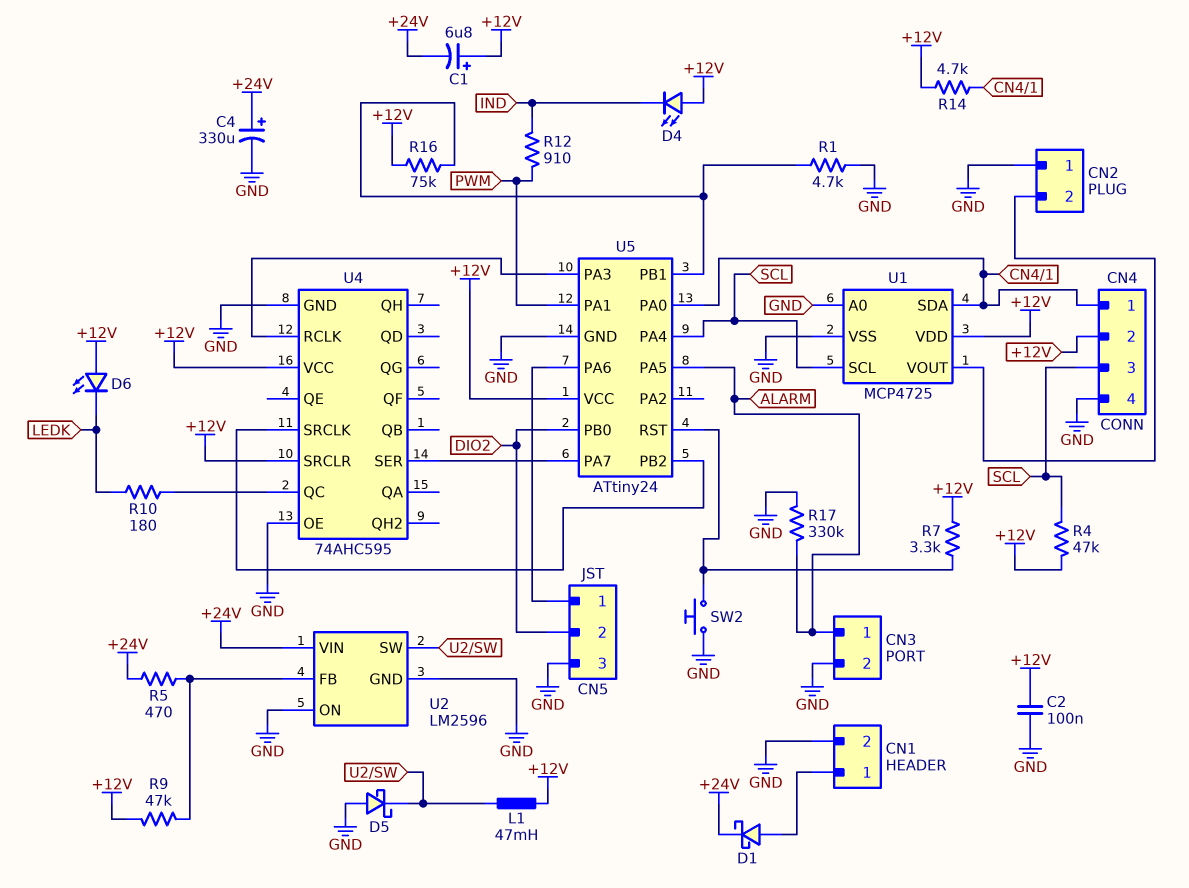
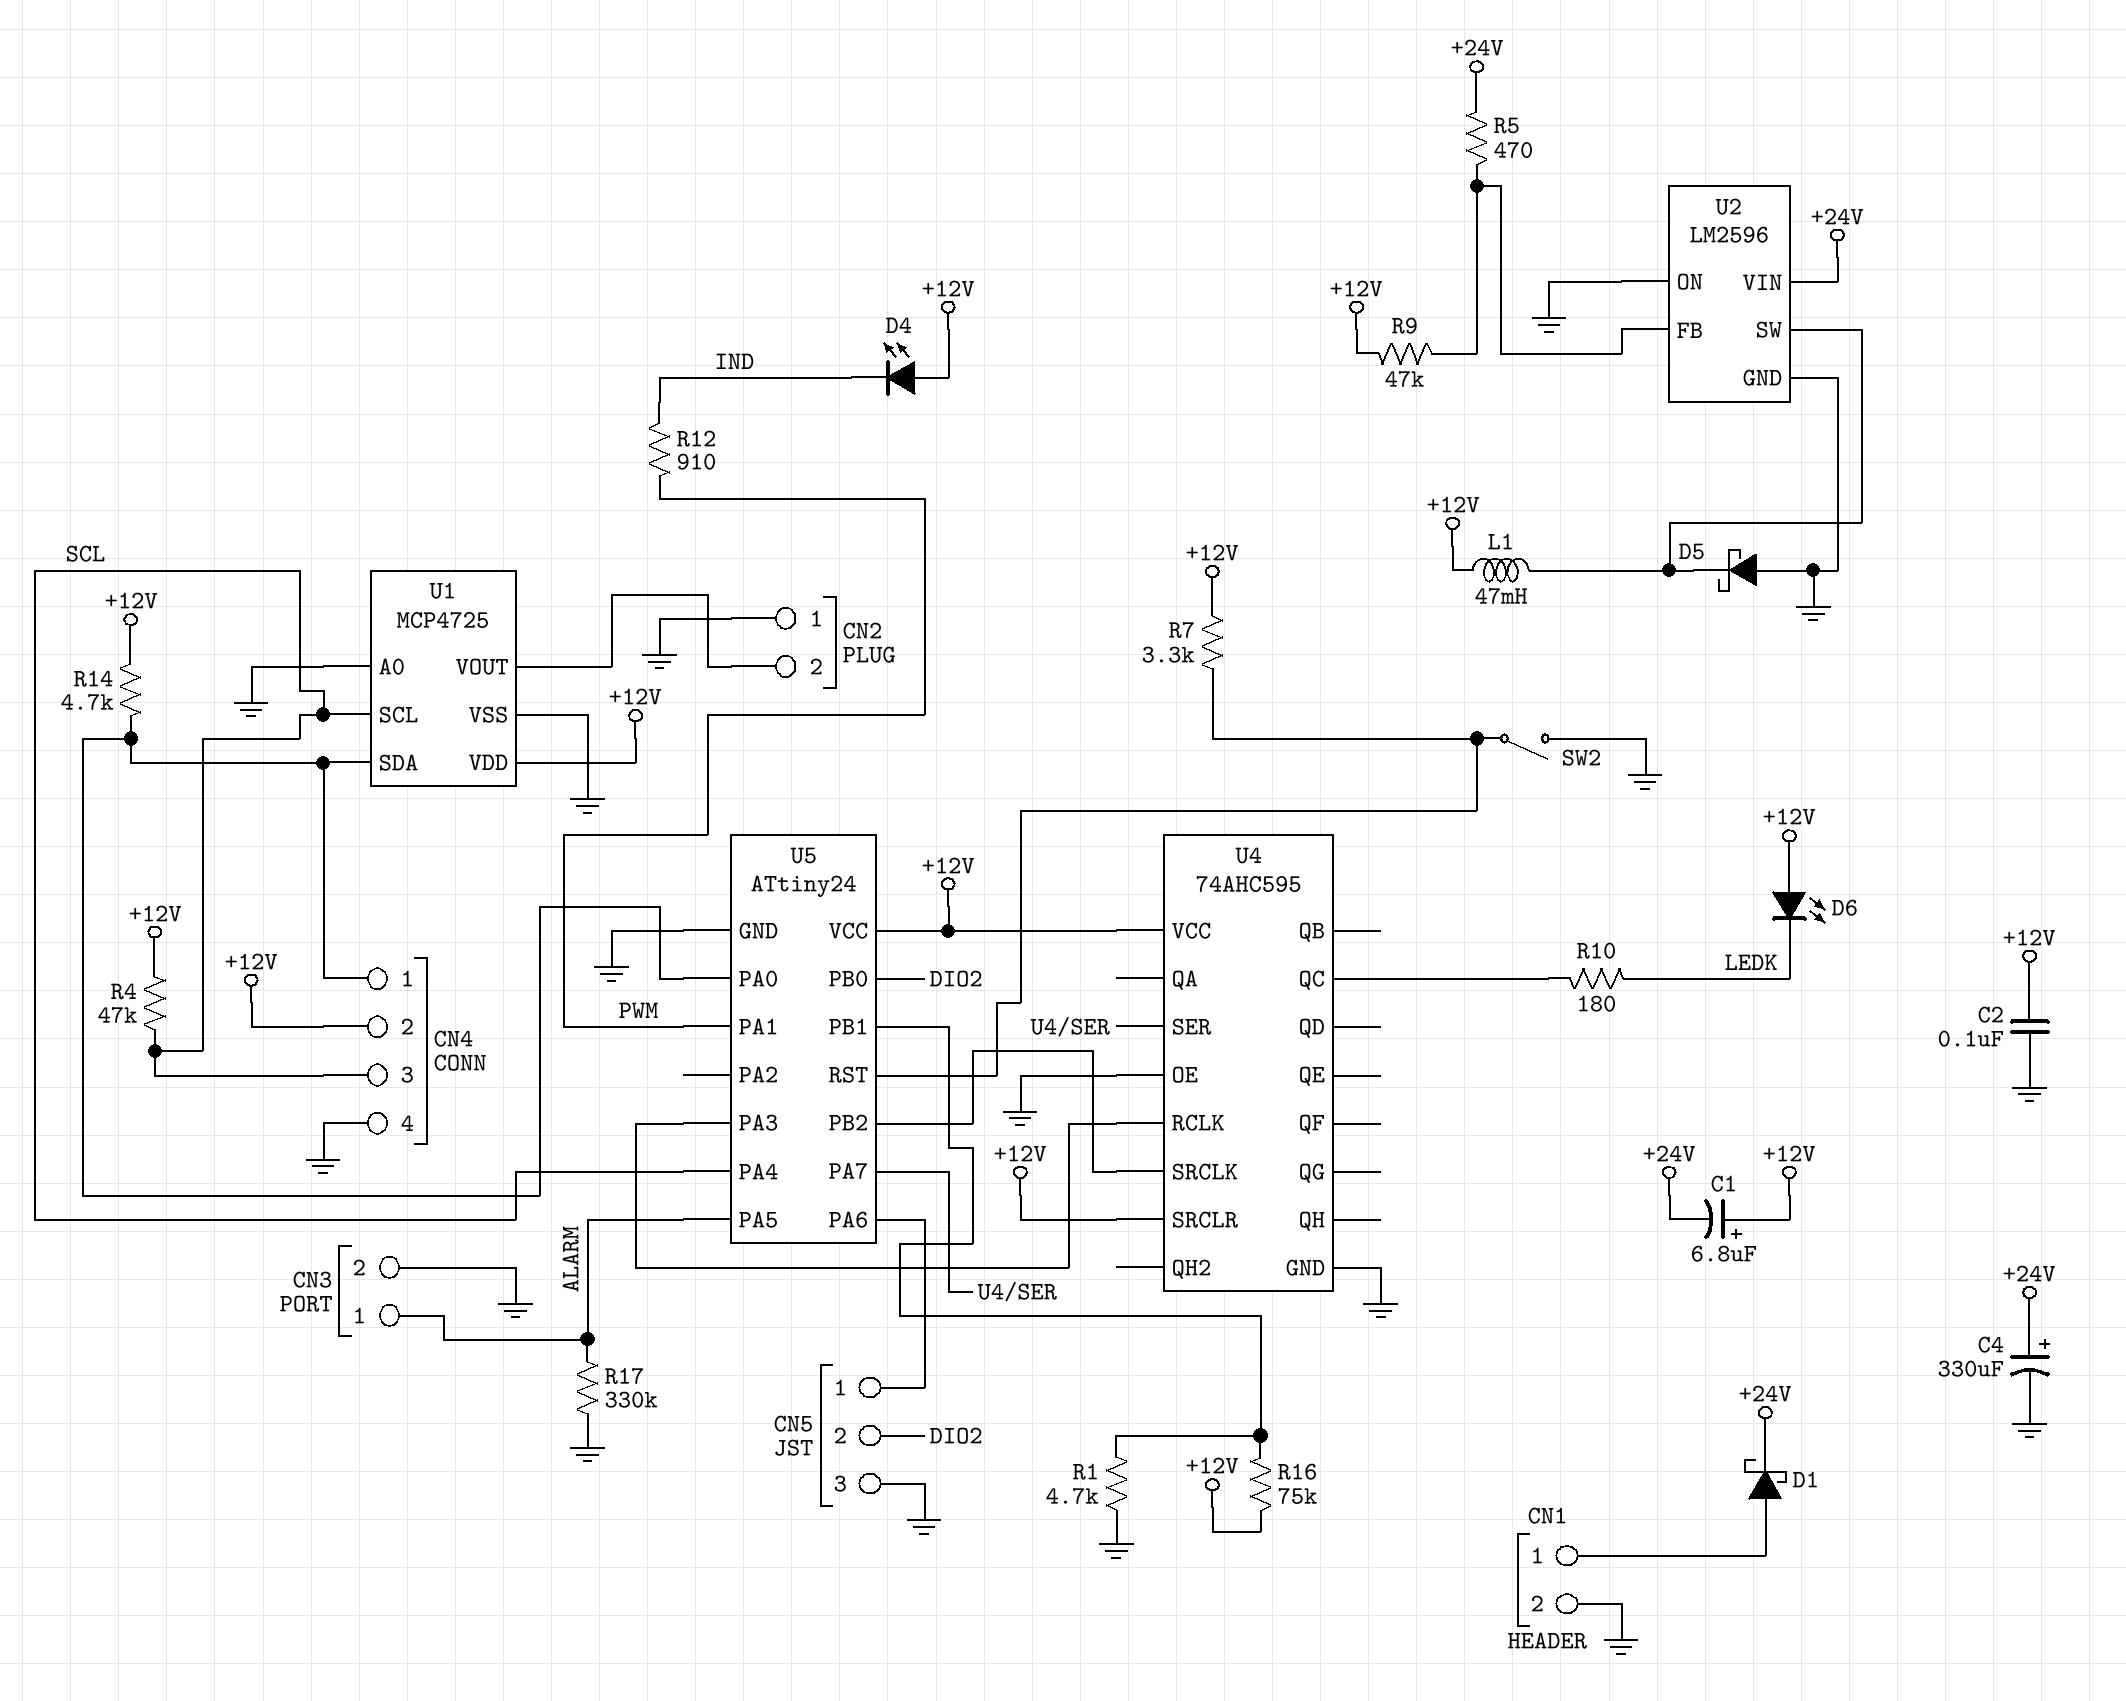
SW2: button (GND, U5/RST) -> switch (GND, U5/RST)

